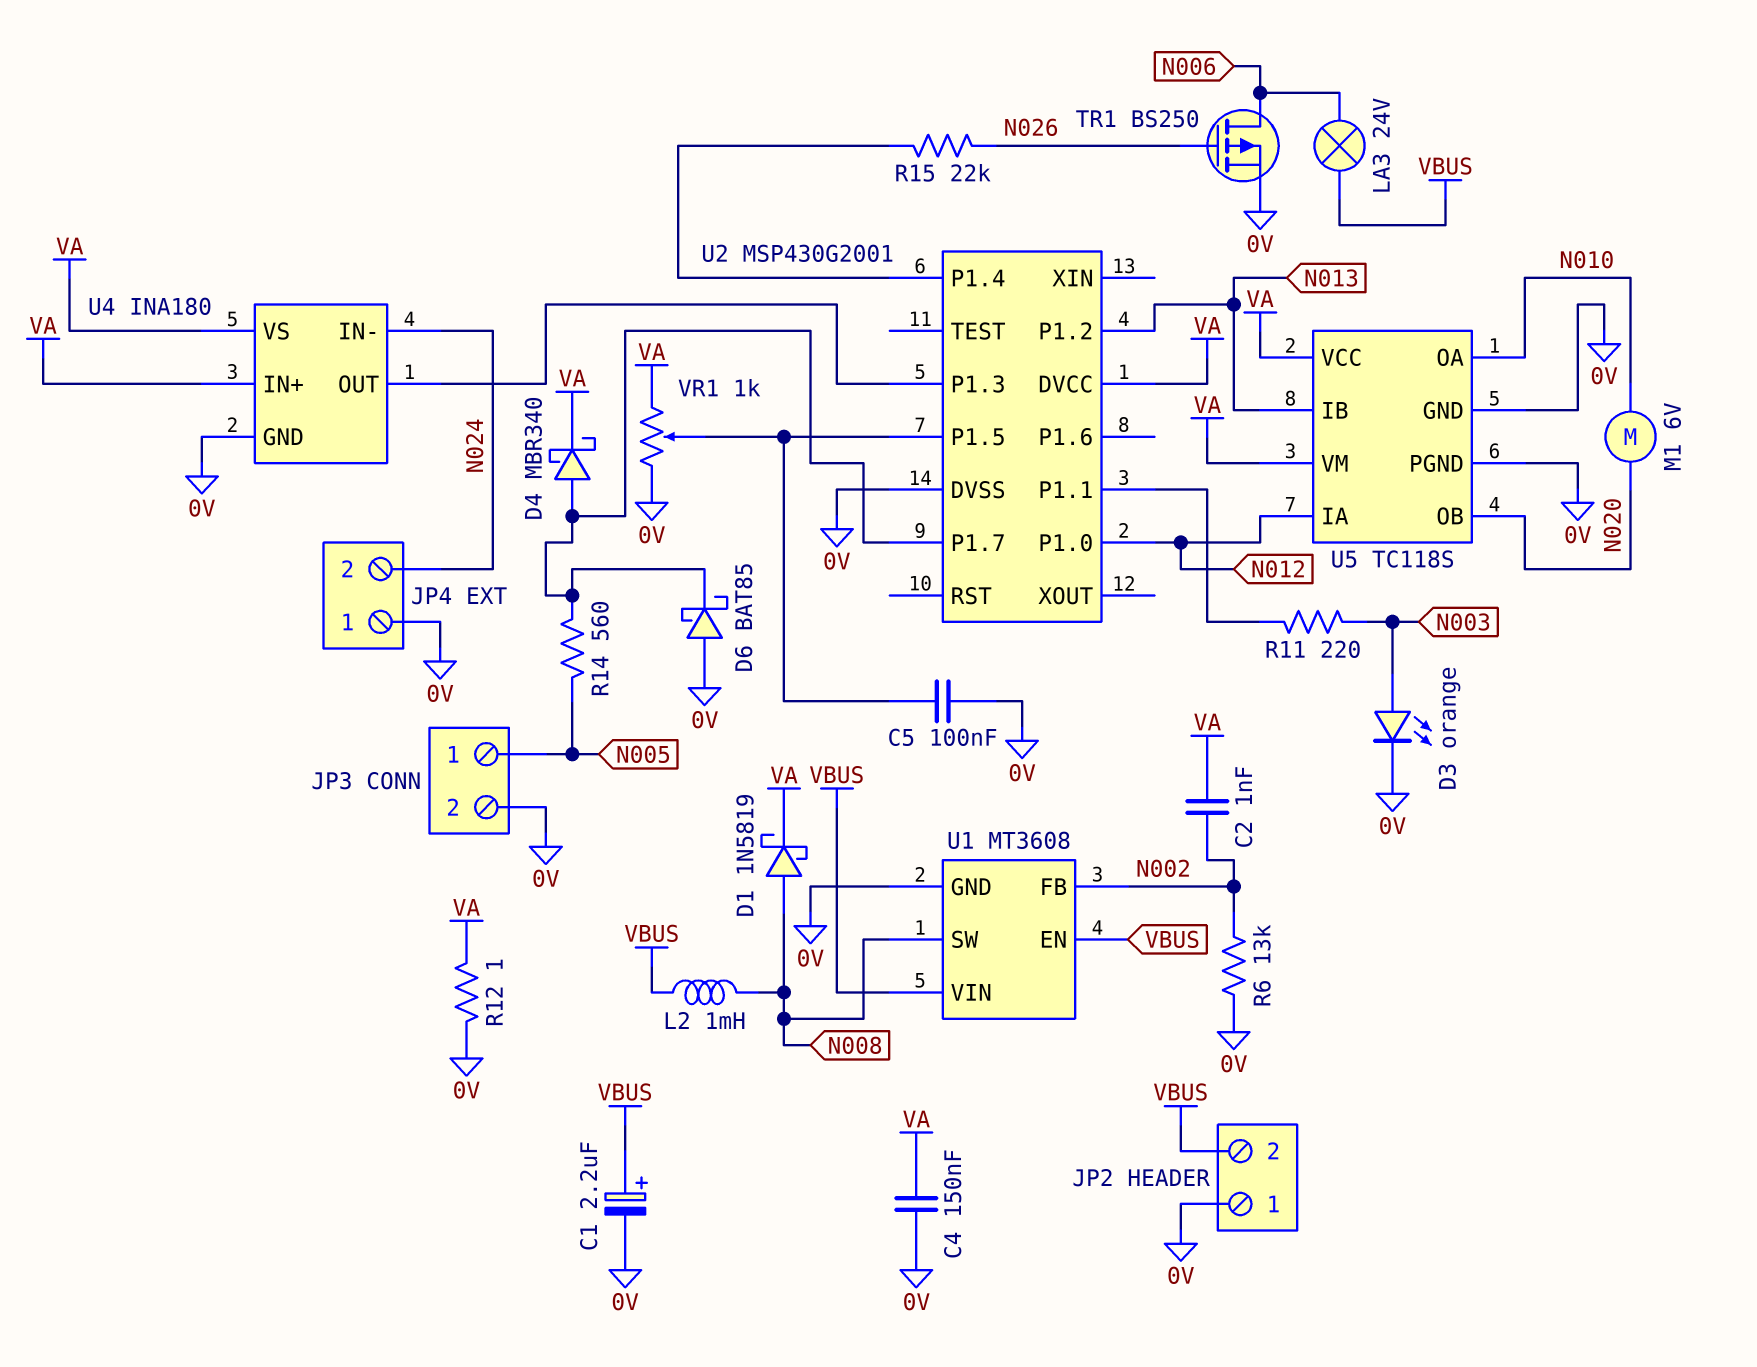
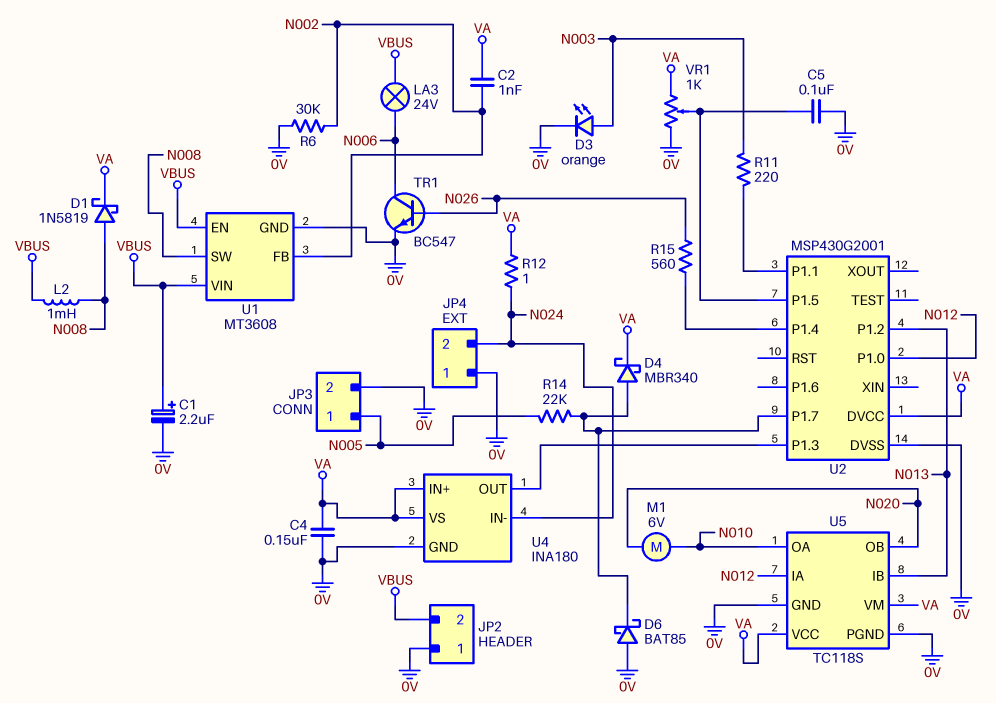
R6: 13k (0V, N002) -> 30k (0V, N002)
R12: 1 (0V, VA) -> 1 (N024, VA)
R14: 560 (N005, U2/P1.7) -> 22k (N005, U2/P1.7)
R15: 22k (N026, U2/P1.4) -> 560 (N026, U2/P1.4)
TR1: PMOS BS250 (G N026, D N006, S 0V) -> NPN BC547 (B N026, C N006, E 0V)

